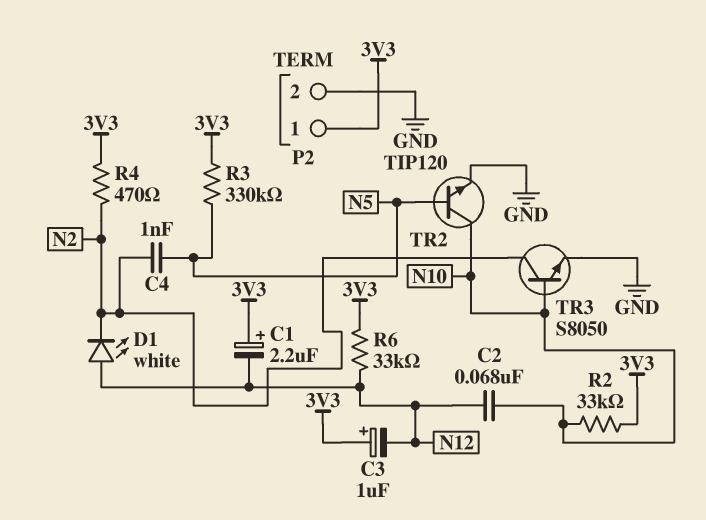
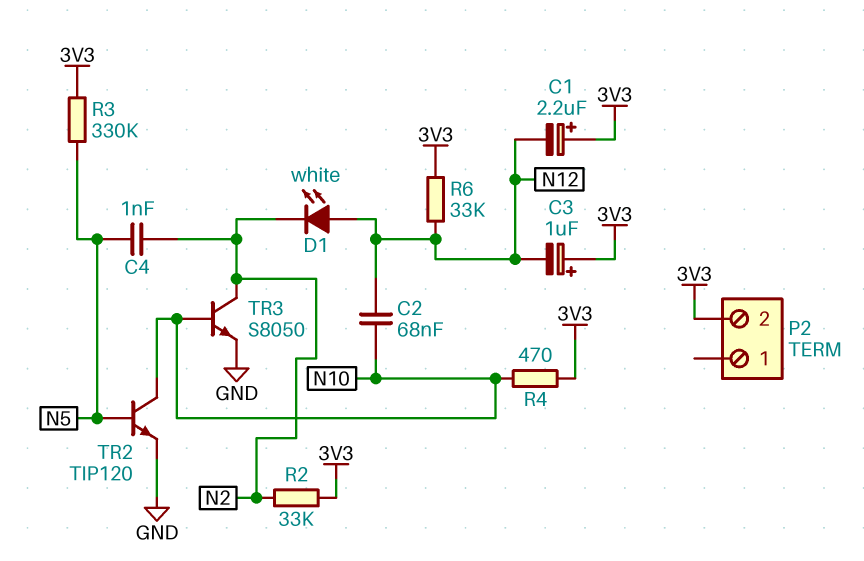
P2 pin 1: 3V3 -> none
P2 pin 2: GND -> 3V3
R2: 33k (3V3, N10) -> 33k (3V3, N2)
R4: 470 (3V3, N2) -> 470 (3V3, N10)

